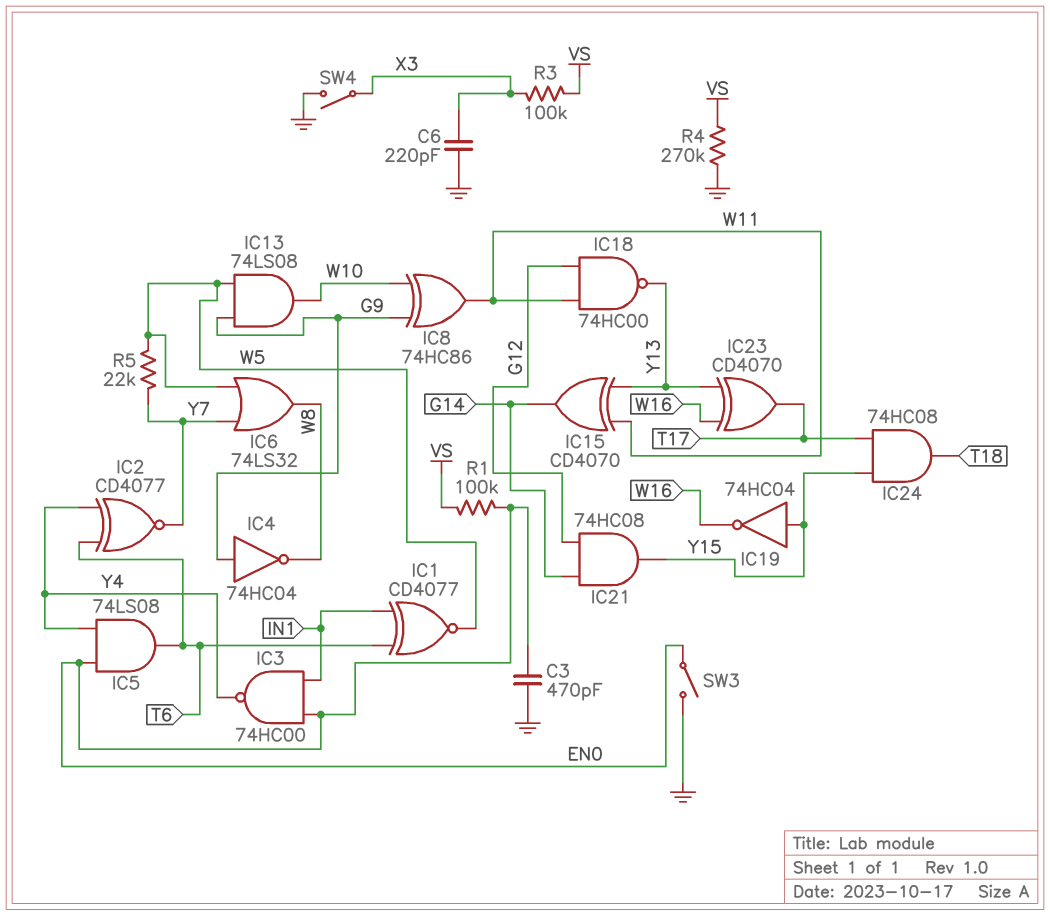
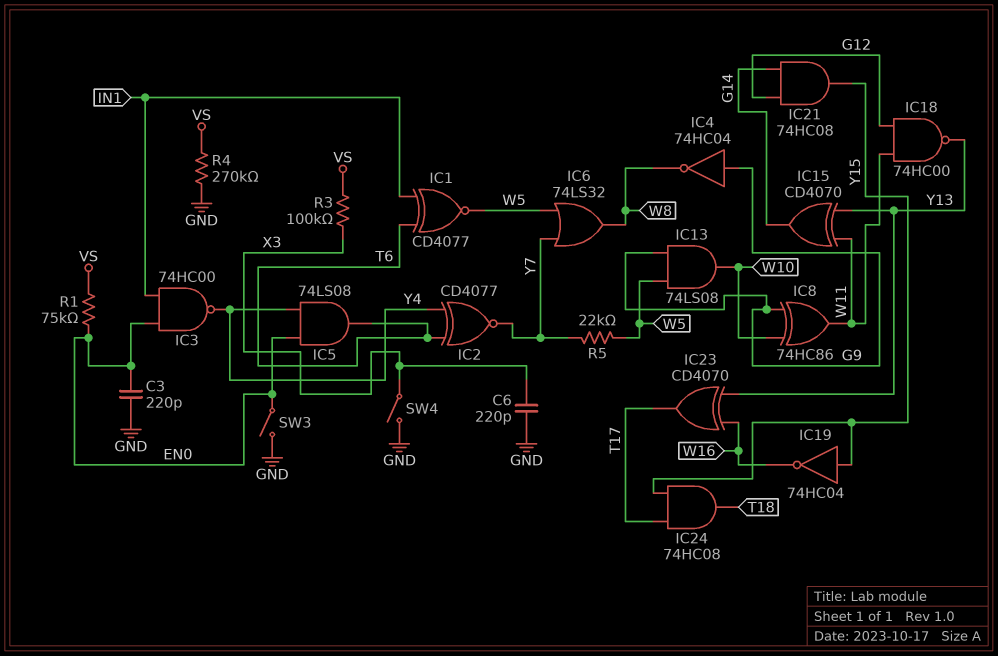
C3: 470pF (EN0, GND) -> 220pF (EN0, GND)
R1: 100k (EN0, VS) -> 75k (EN0, VS)

